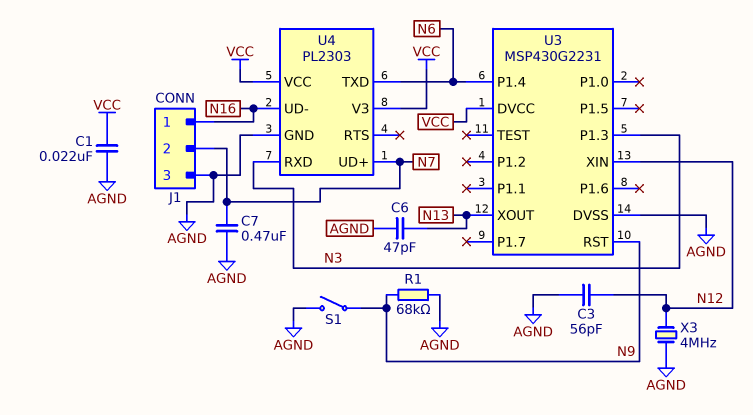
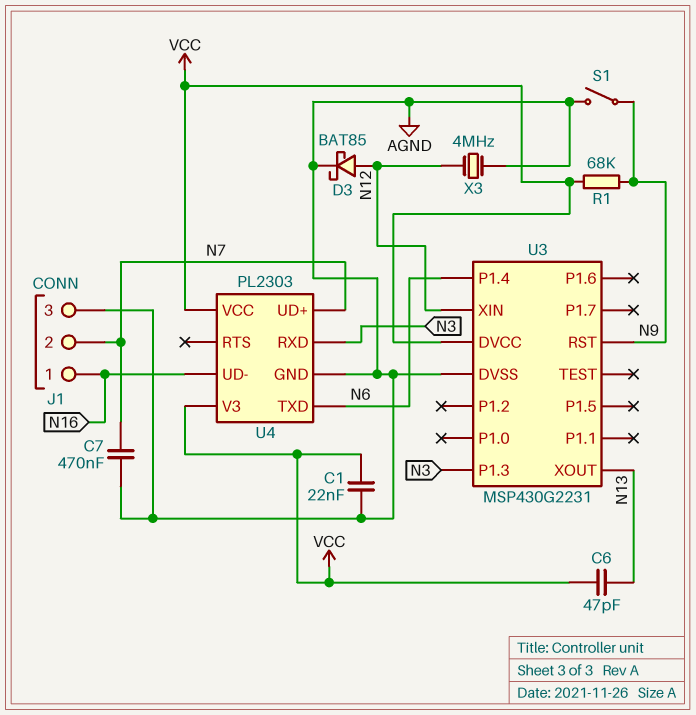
C3: 56pF (AGND, N12) -> none
C6: 47pF (AGND, N13) -> 47pF (N13, VCC)
D3: none -> schottky BAT85 (A N12, K AGND)
R1: 68k (AGND, N9) -> 68k (N9, VCC)

